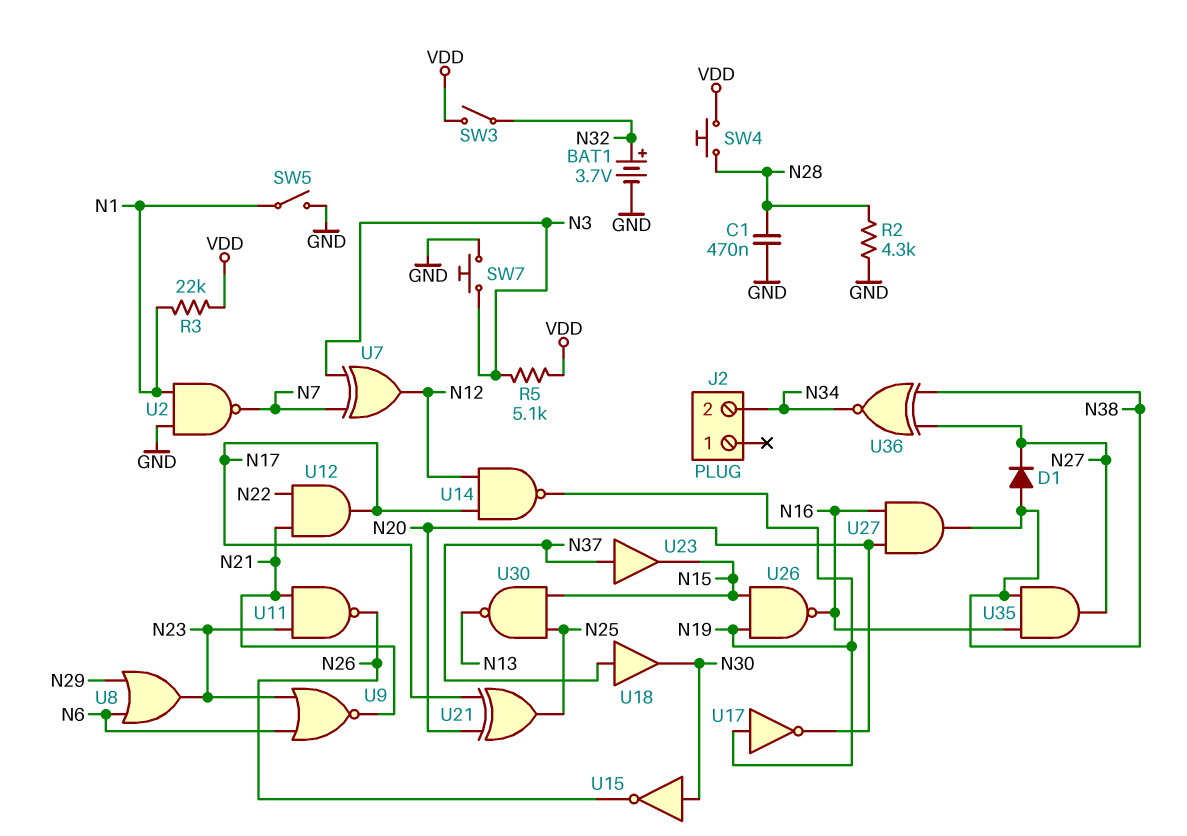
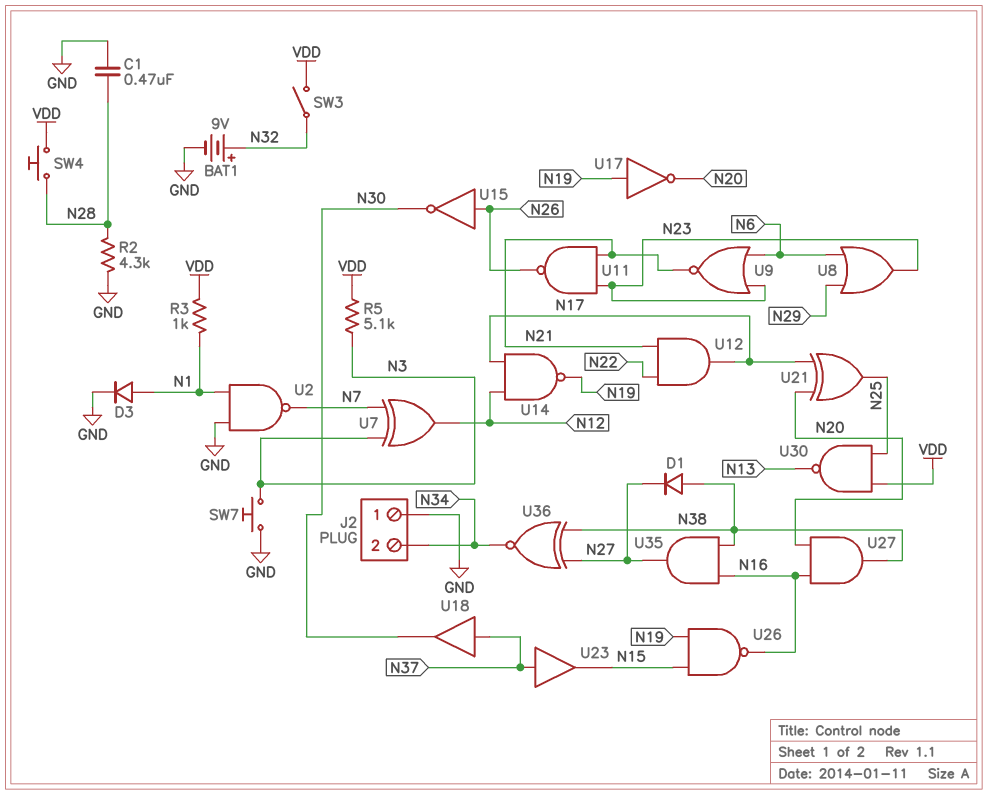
BAT1: 3.7V (plus N32, minus GND) -> 9V (plus N32, minus GND)
D3: none -> diode (A N1, K GND)
J2 pin 1: none -> GND
R3: 22k (N1, VDD) -> 1k (N1, VDD)
SW5: switch (GND, N1) -> none
U15: NOT (in N30, out N26) -> NOT (in N26, out N30)
U30: NAND (in N15, in N25, out N13) -> NAND (in N25, in VDD, out N13)

